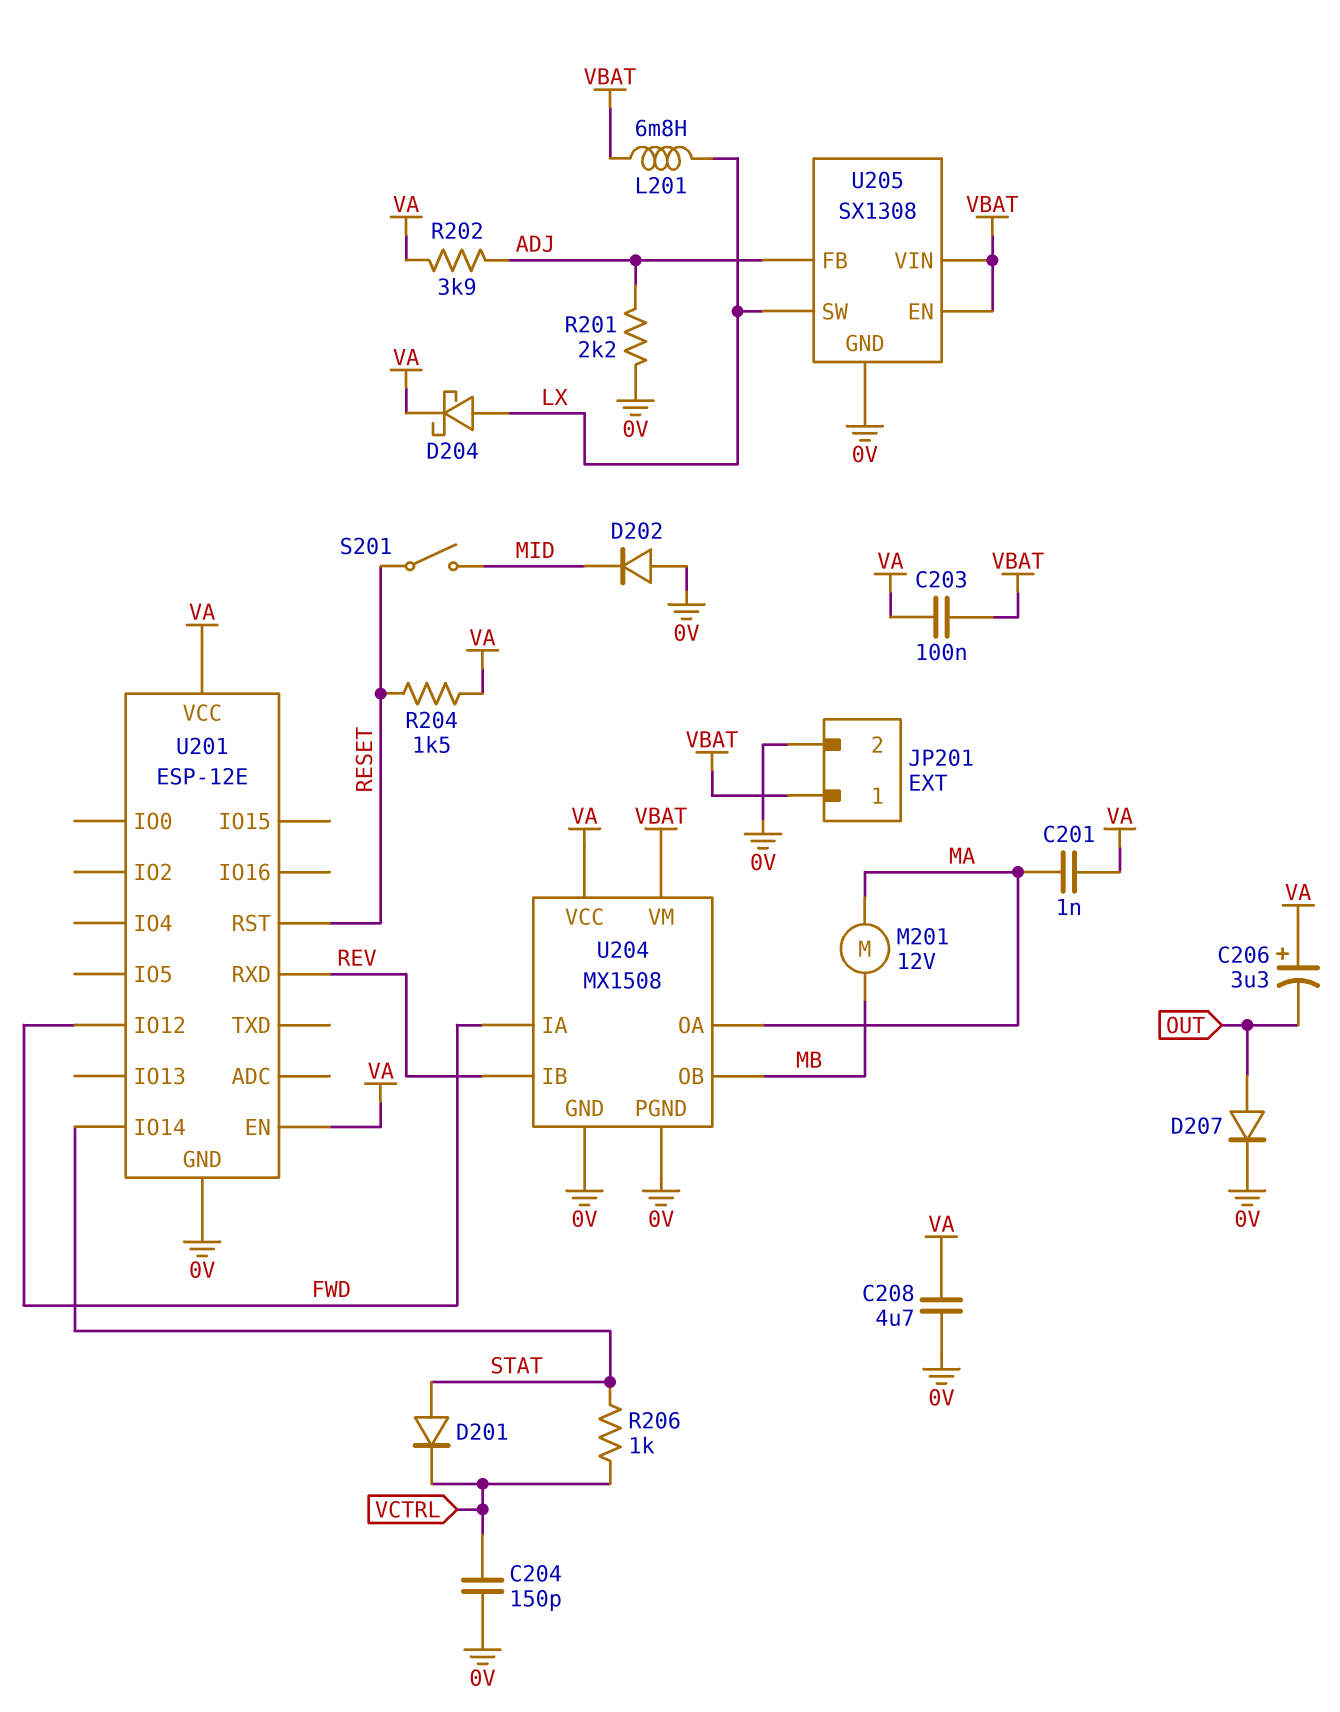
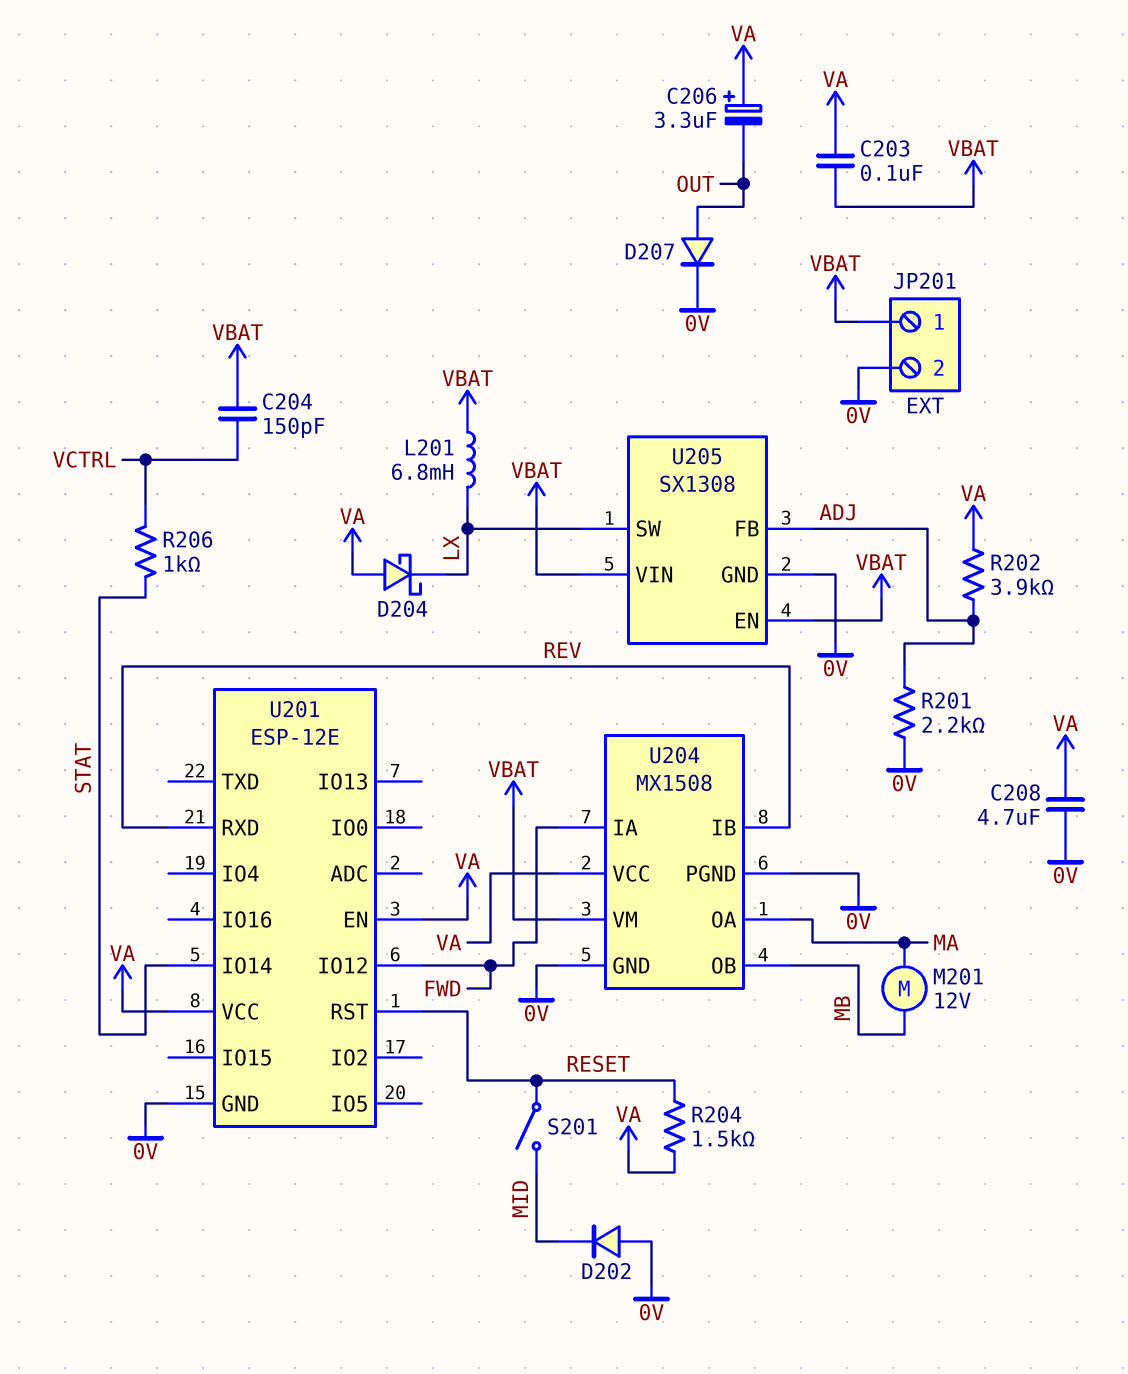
C201: 1nF (MA, VA) -> none
C204: 150pF (0V, VCTRL) -> 150pF (VBAT, VCTRL)
D201: diode (A STAT, K VCTRL) -> none
D204: schottky (A LX, K VA) -> schottky (A VA, K LX)

